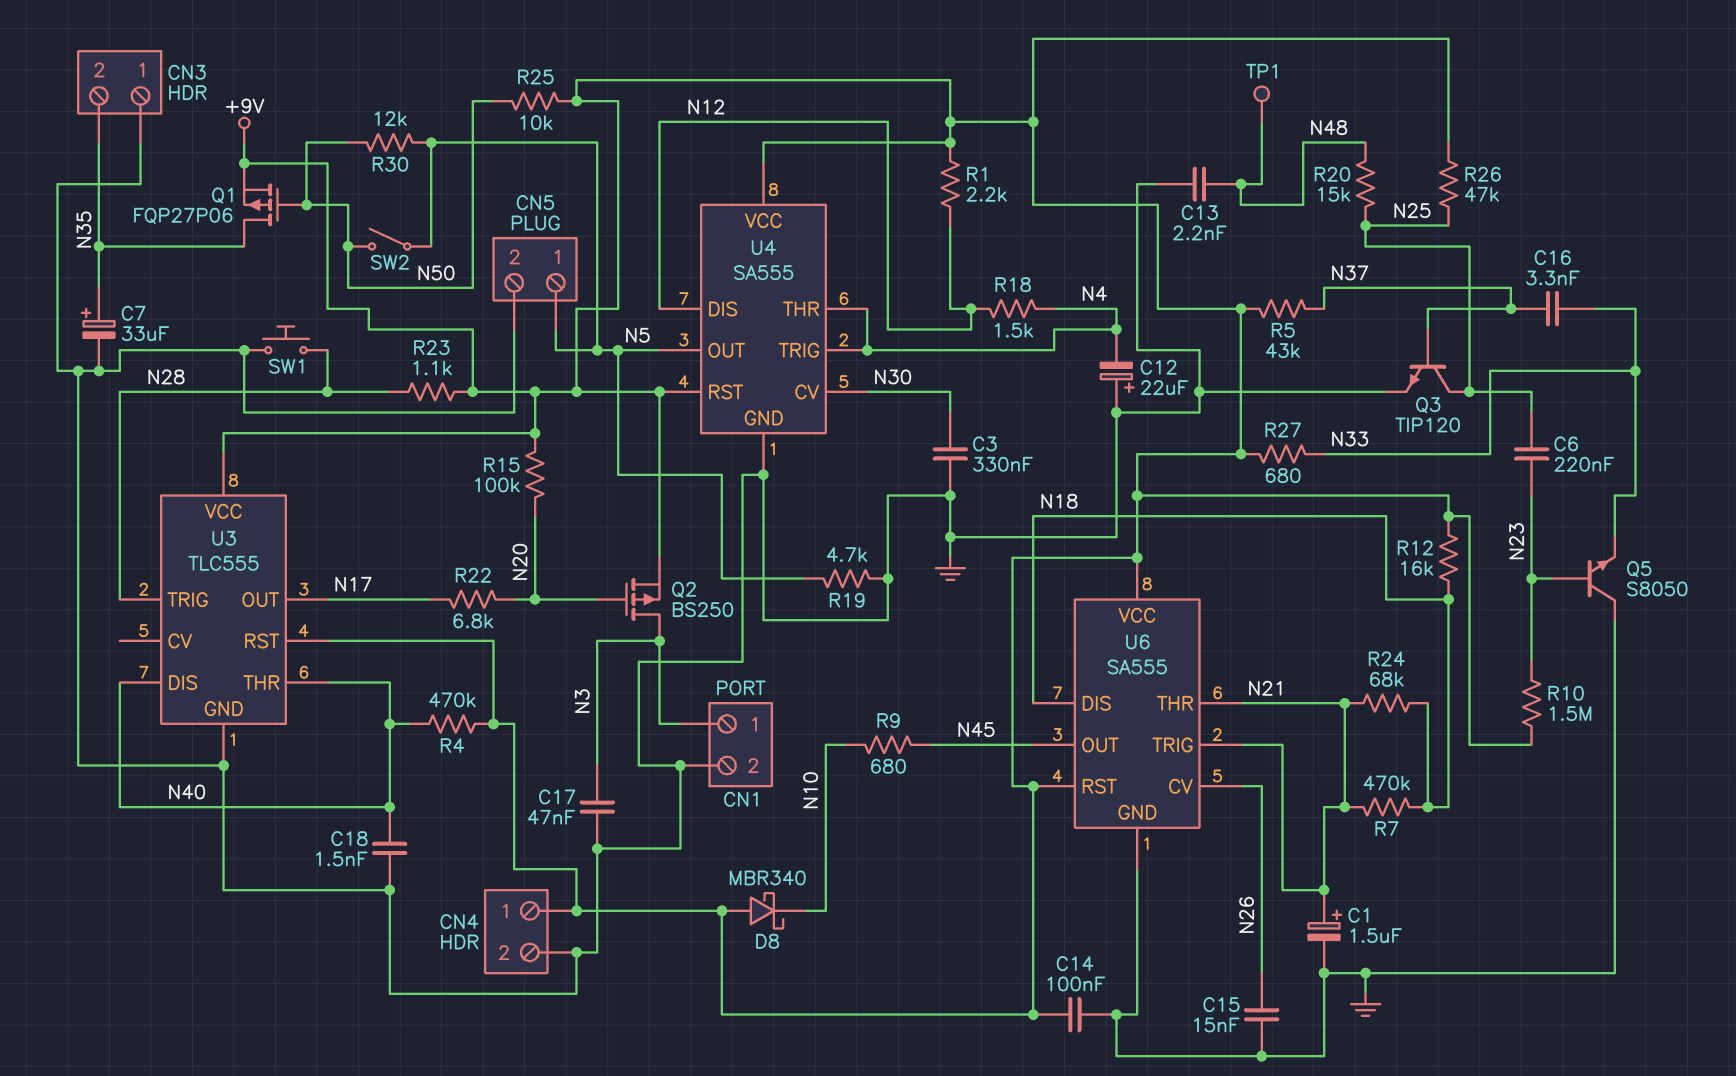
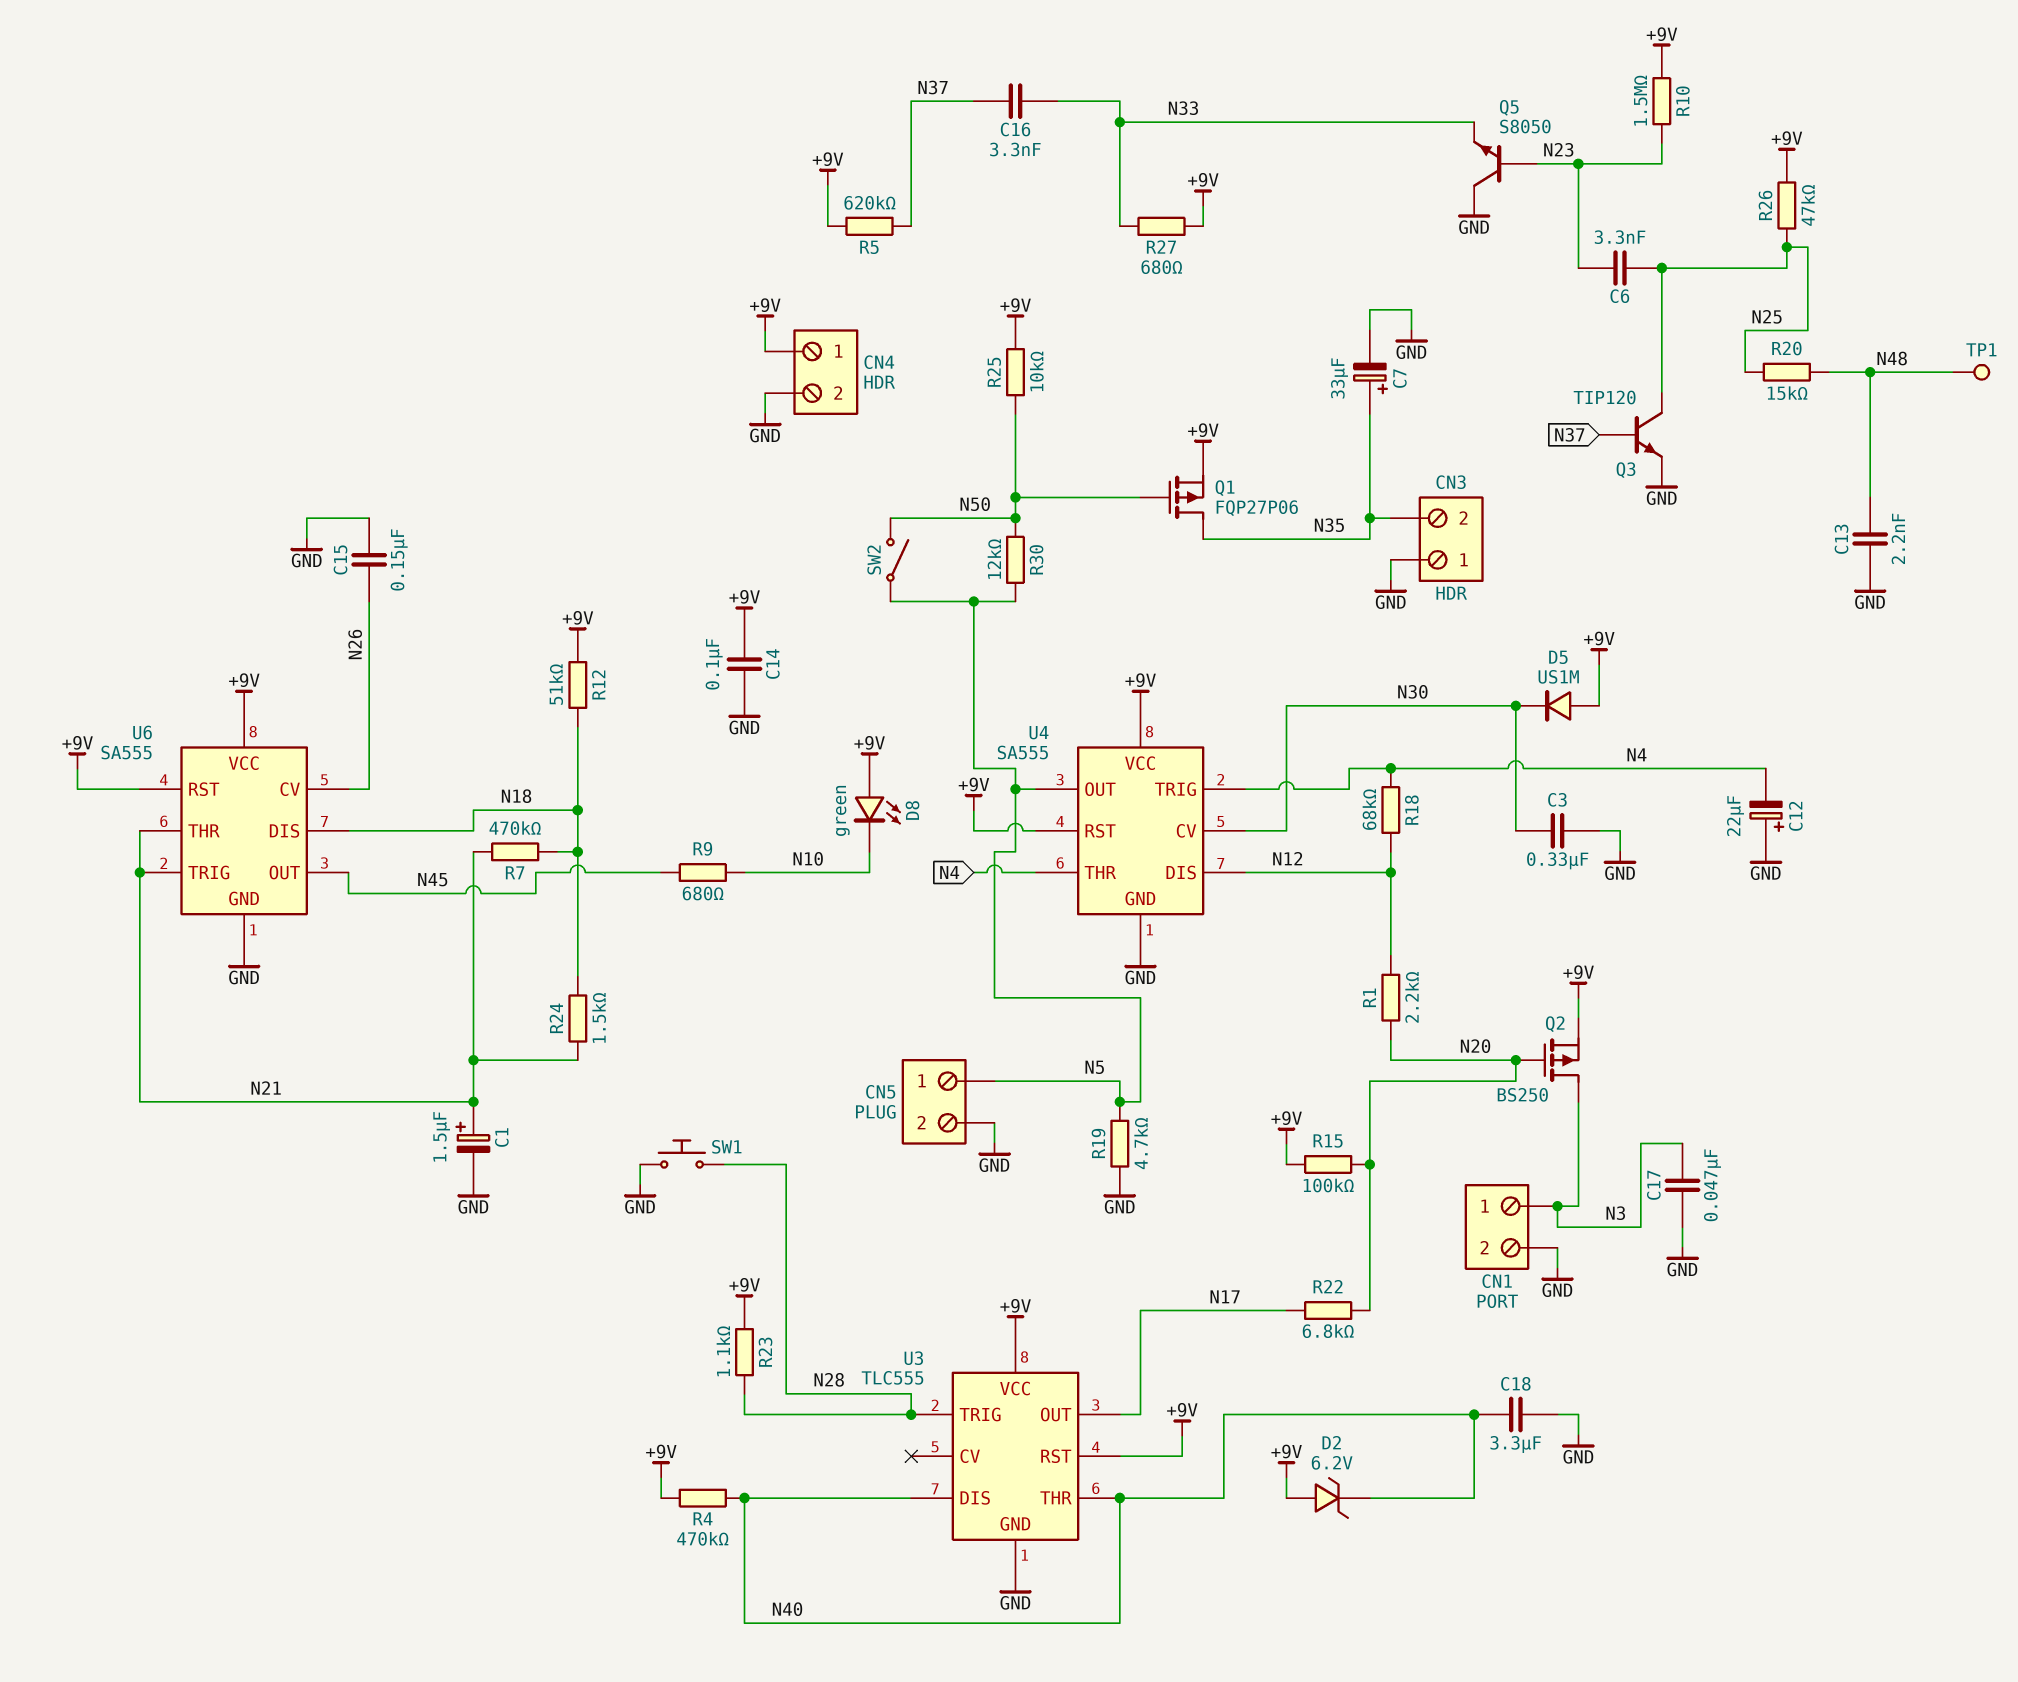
C6: 220nF (N23, N25) -> 3.3nF (N23, N25)
C15: 15nF (GND, N26) -> 150nF (GND, N26)
C18: 1.5nF (GND, N40) -> 3.3uF (GND, N40)
D2: none -> zener 6.2V (A +9V, K N40)
D5: none -> diode US1M (A +9V, K N30)
D8: schottky MBR340 (A +9V, K N10) -> LED green (A +9V, K N10)
R1: 2.2k (+9V, N12) -> 2.2k (N12, N20)
R5: 43k (+9V, N37) -> 620k (+9V, N37)
R12: 16k (+9V, N18) -> 51k (+9V, N18)
R18: 1.5k (N4, N12) -> 68k (N4, N12)
R24: 68k (N18, N21) -> 1.5k (N18, N21)

